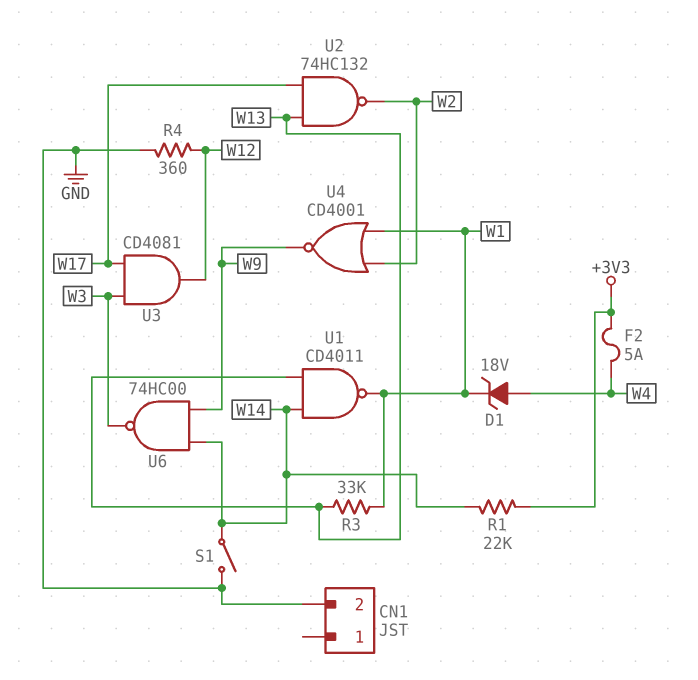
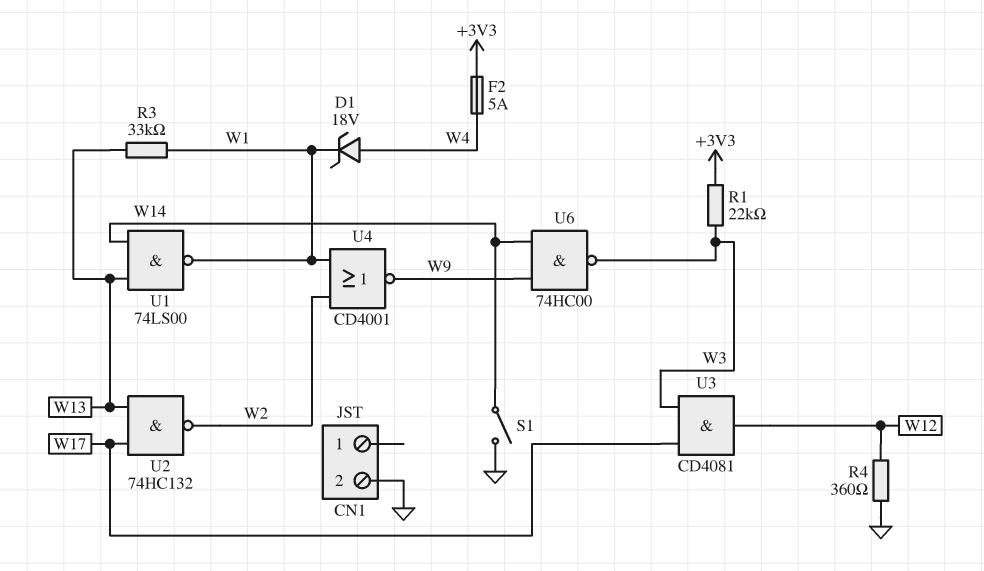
R1: 22k (+3V3, W14) -> 22k (+3V3, W3)
U1: NAND CD4011 (in W13, in W14, out W1) -> NAND 74LS00 (in W13, in W14, out W1)

